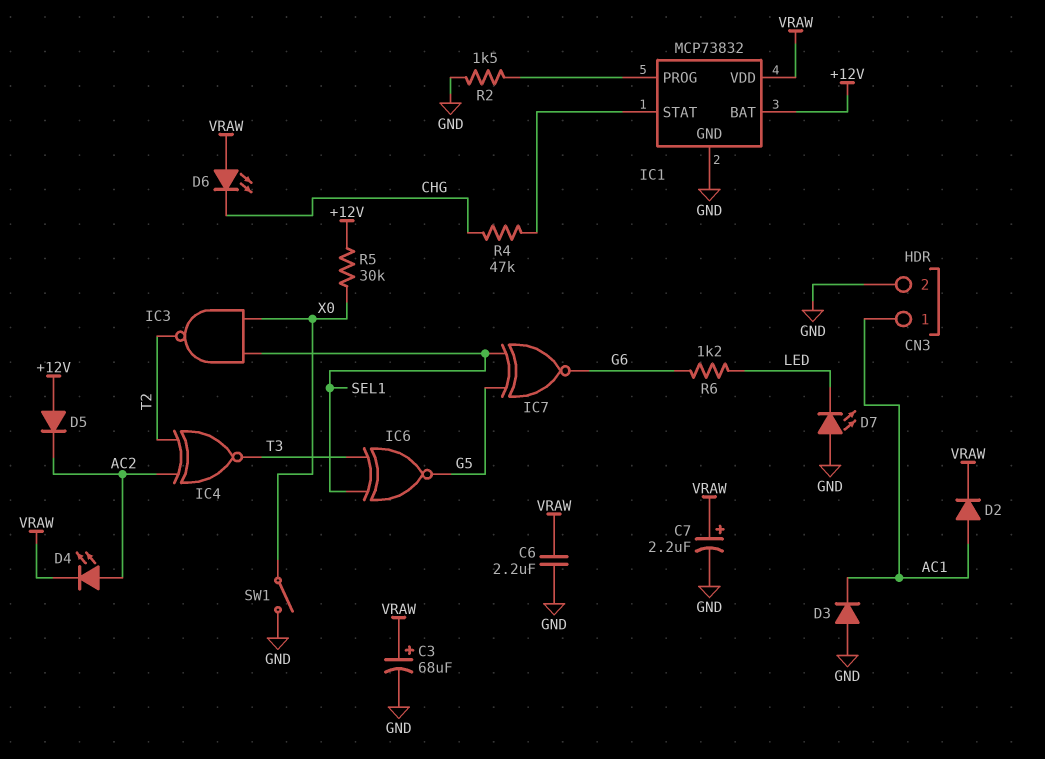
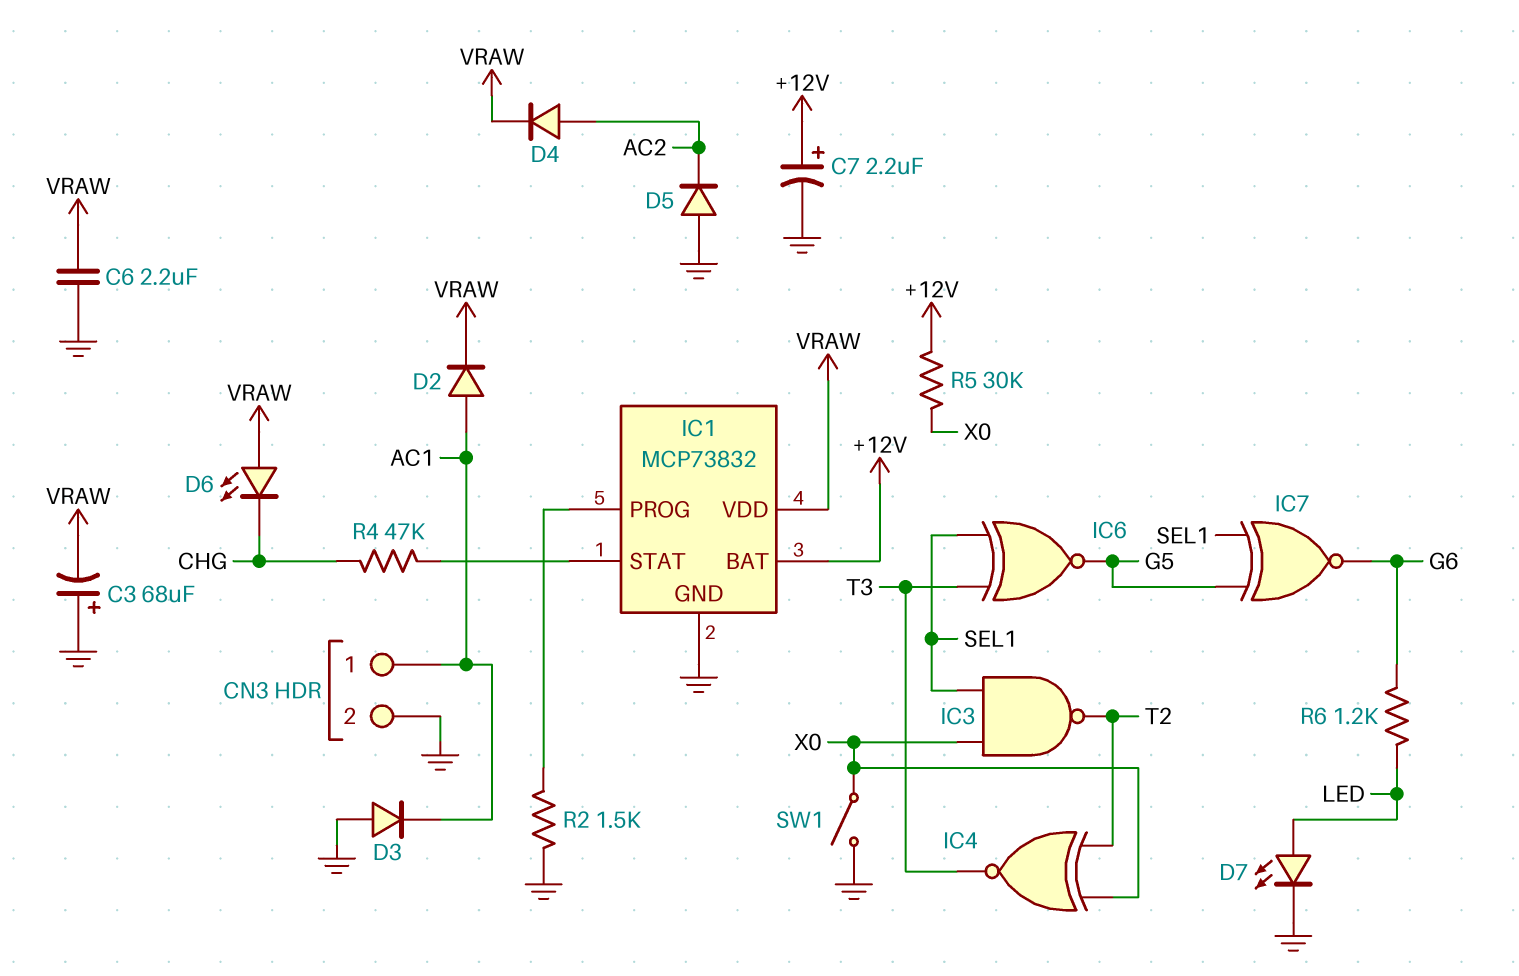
C3: 68uF (plus VRAW, minus GND) -> 68uF (plus GND, minus VRAW)
C7: 2.2uF (plus VRAW, minus GND) -> 2.2uF (plus +12V, minus GND)
D4: LED (A AC2, K VRAW) -> diode (A AC2, K VRAW)
D5: diode (A +12V, K AC2) -> diode (A GND, K AC2)
D7: LED (A GND, K LED) -> LED (A LED, K GND)
IC4: XNOR (in AC2, in T2, out T3) -> XNOR (in T2, in X0, out T3)

